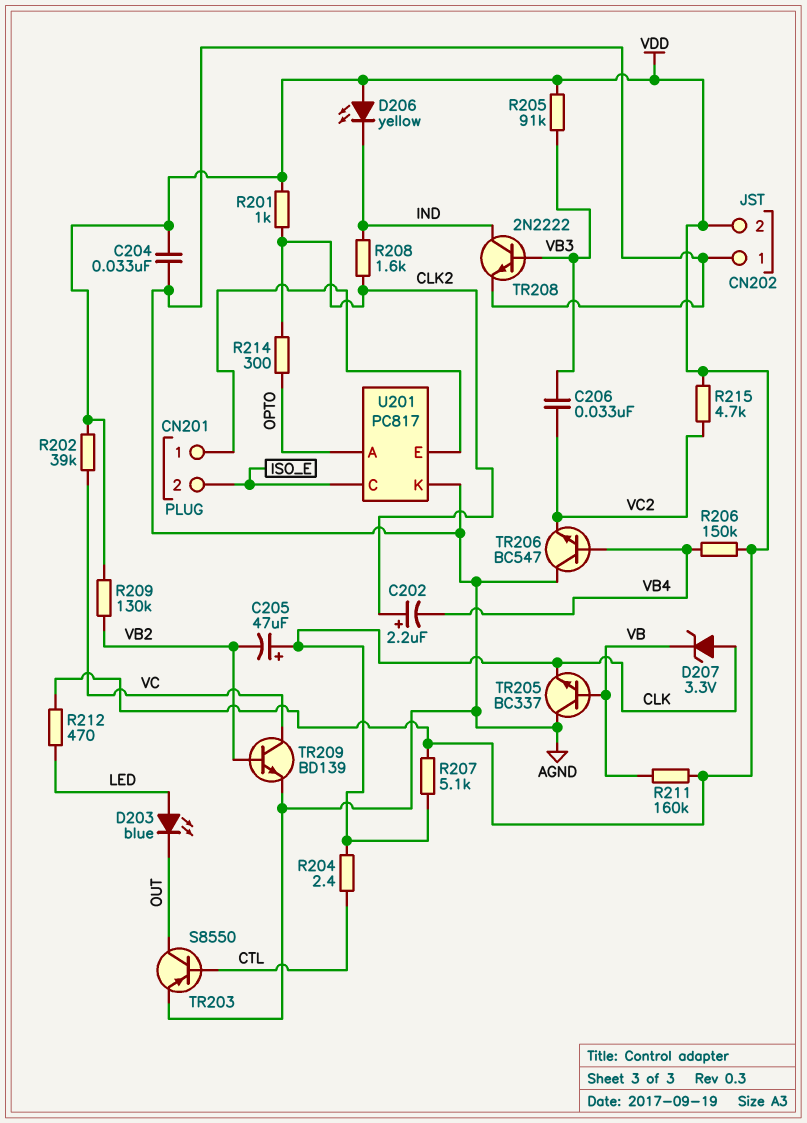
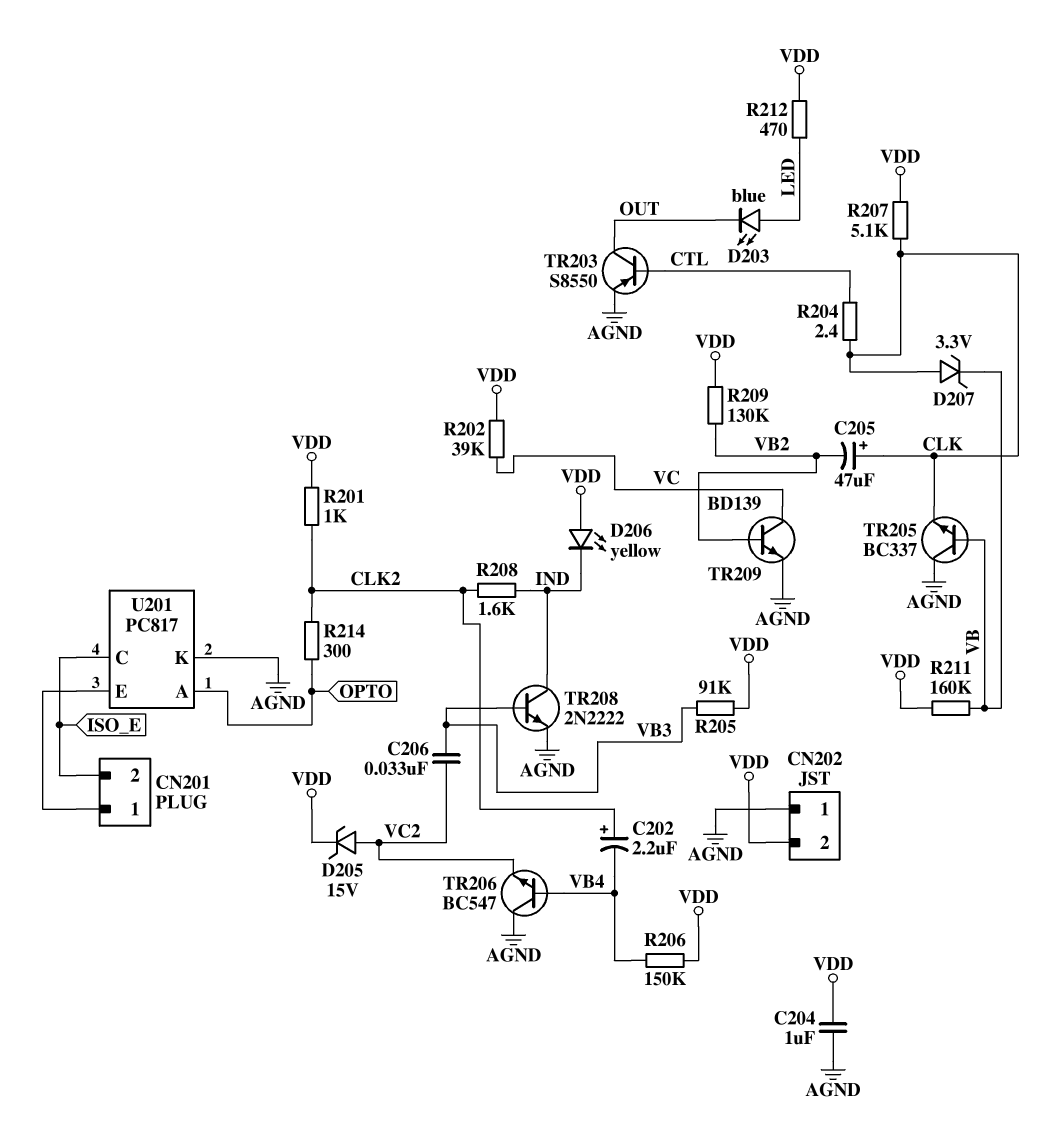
C204: 33nF (AGND, VDD) -> 1uF (AGND, VDD)
D205: none -> zener 15V (A VC2, K VDD)
R215: 4.7k (VC2, VDD) -> none

